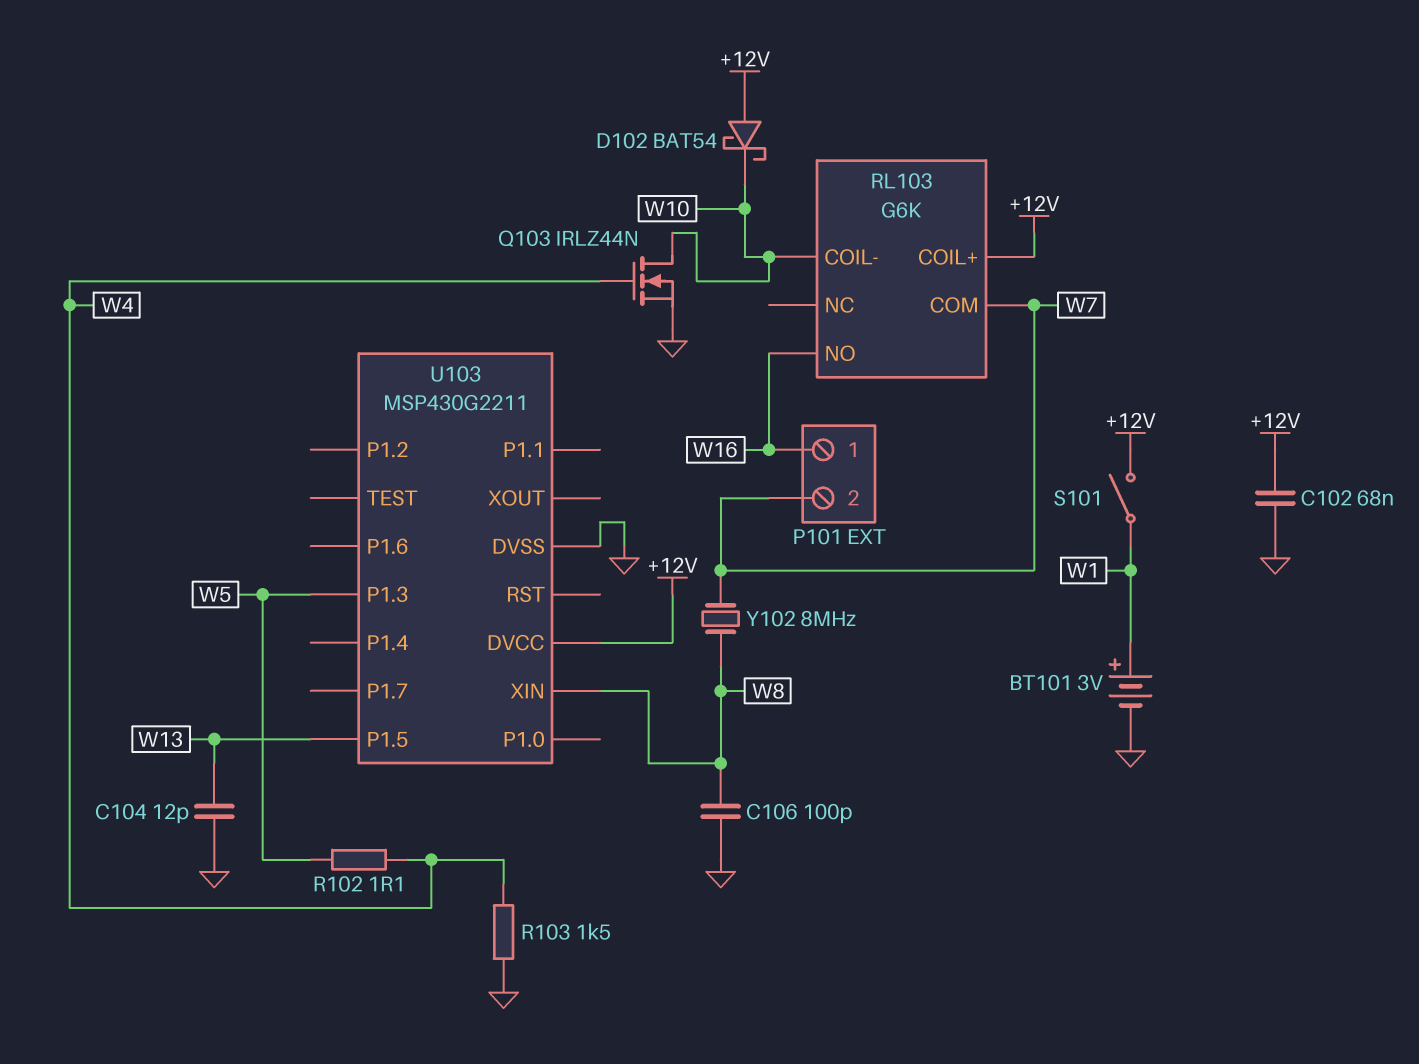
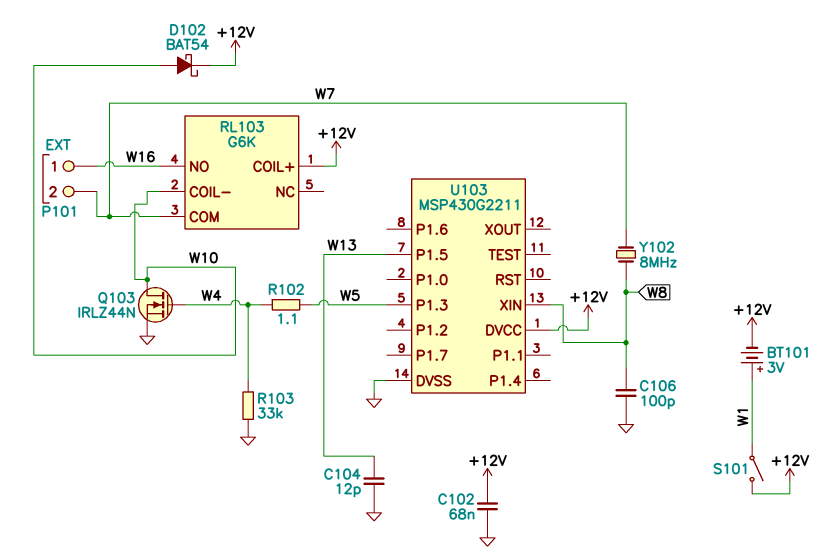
BT101: 3V (plus W1, minus GND) -> 3V (plus W1, minus +12V)
D102: schottky BAT54 (A +12V, K W10) -> schottky BAT54 (A W10, K +12V)
R103: 1.5k (GND, W4) -> 33k (GND, W4)

